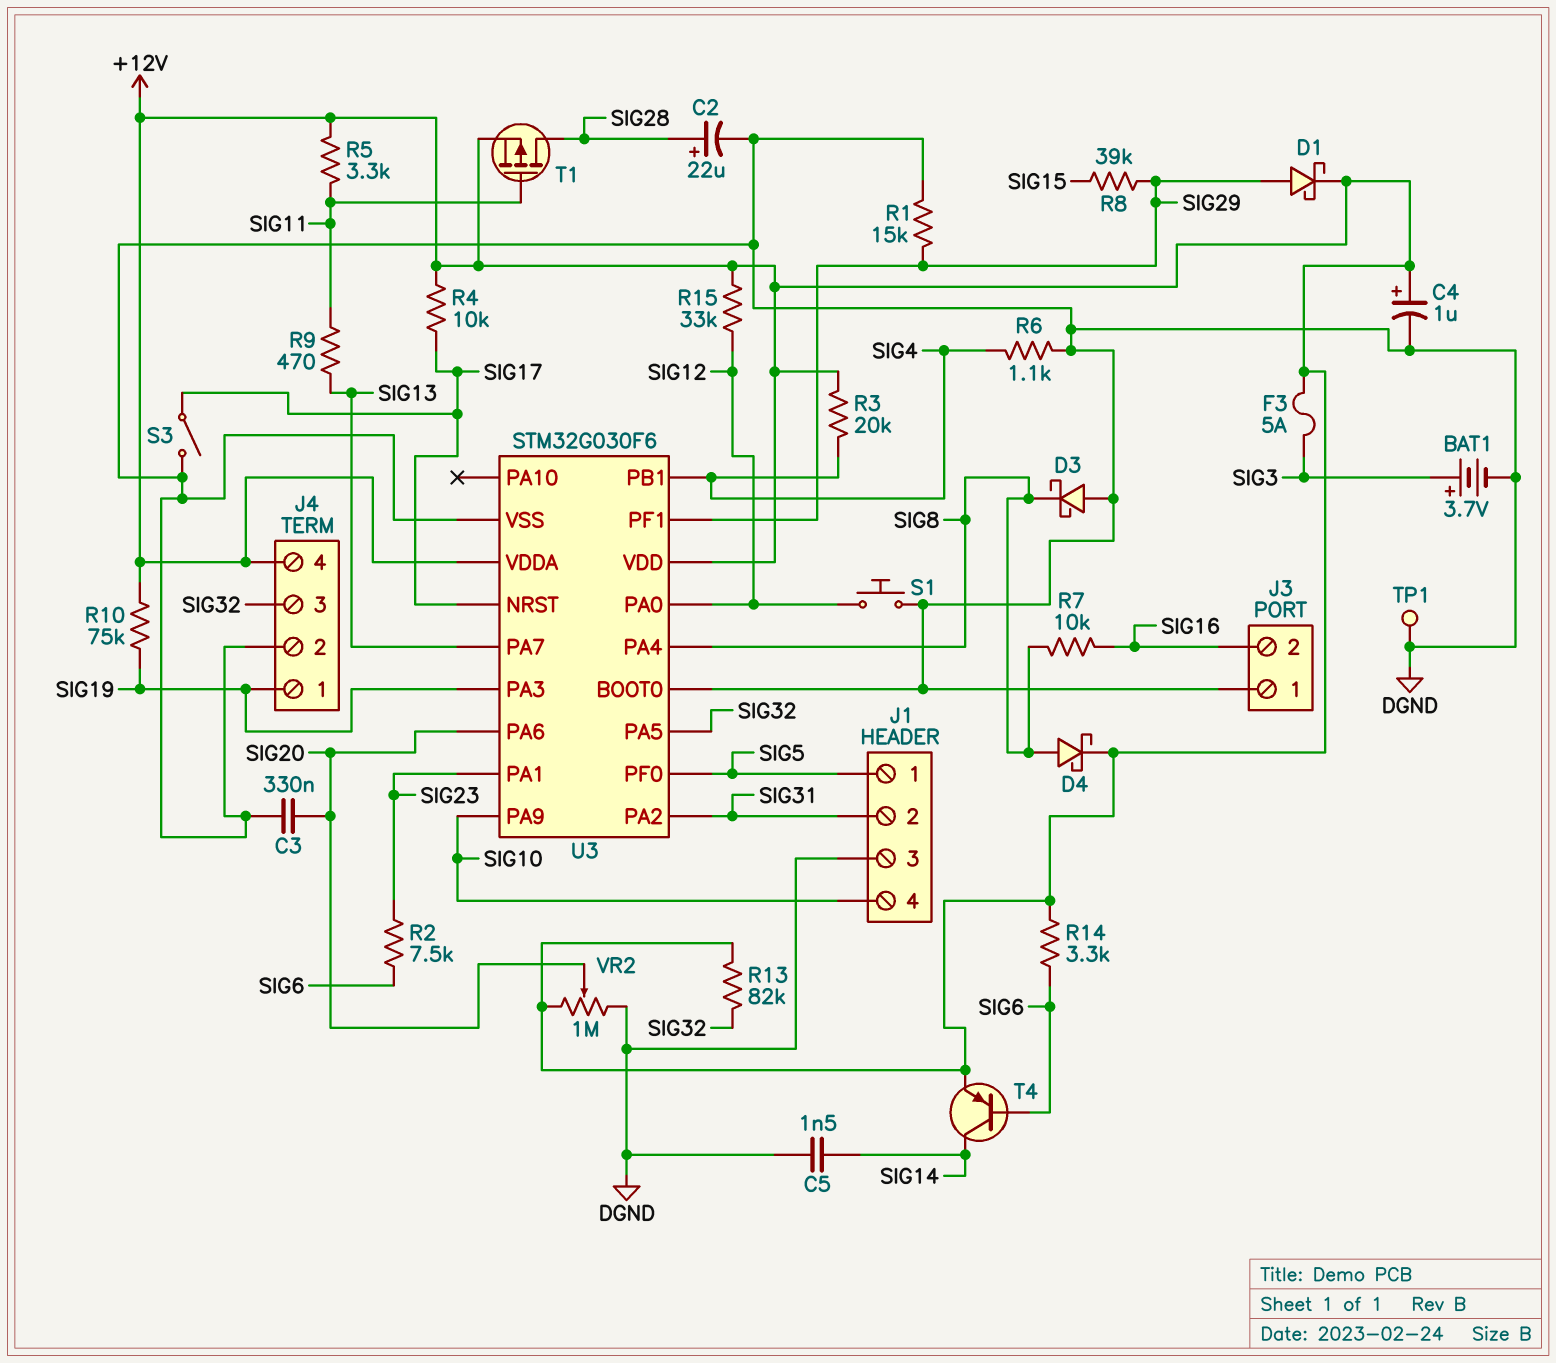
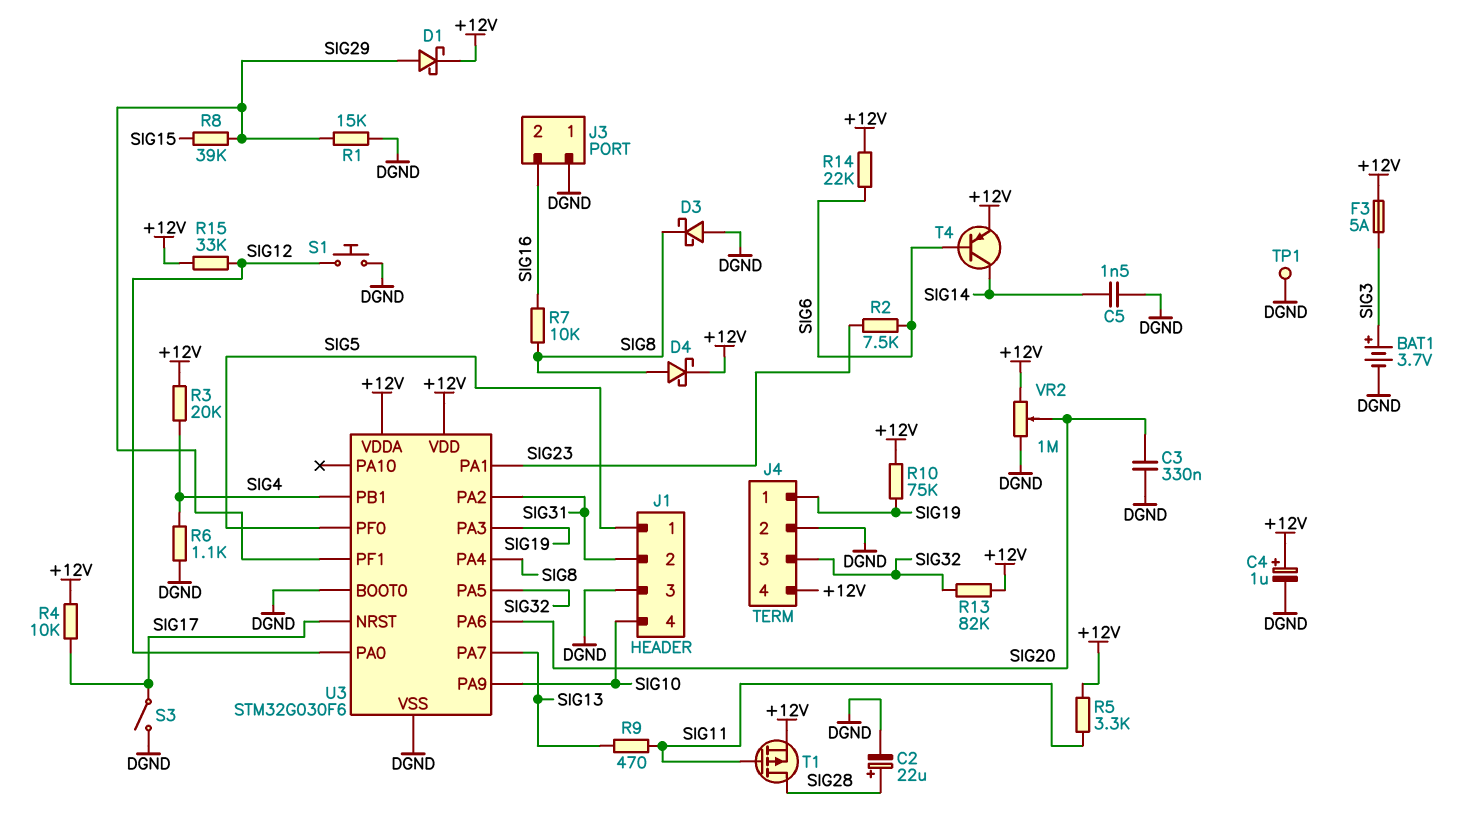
R14: 3.3k (+12V, SIG6) -> 22k (+12V, SIG6)

